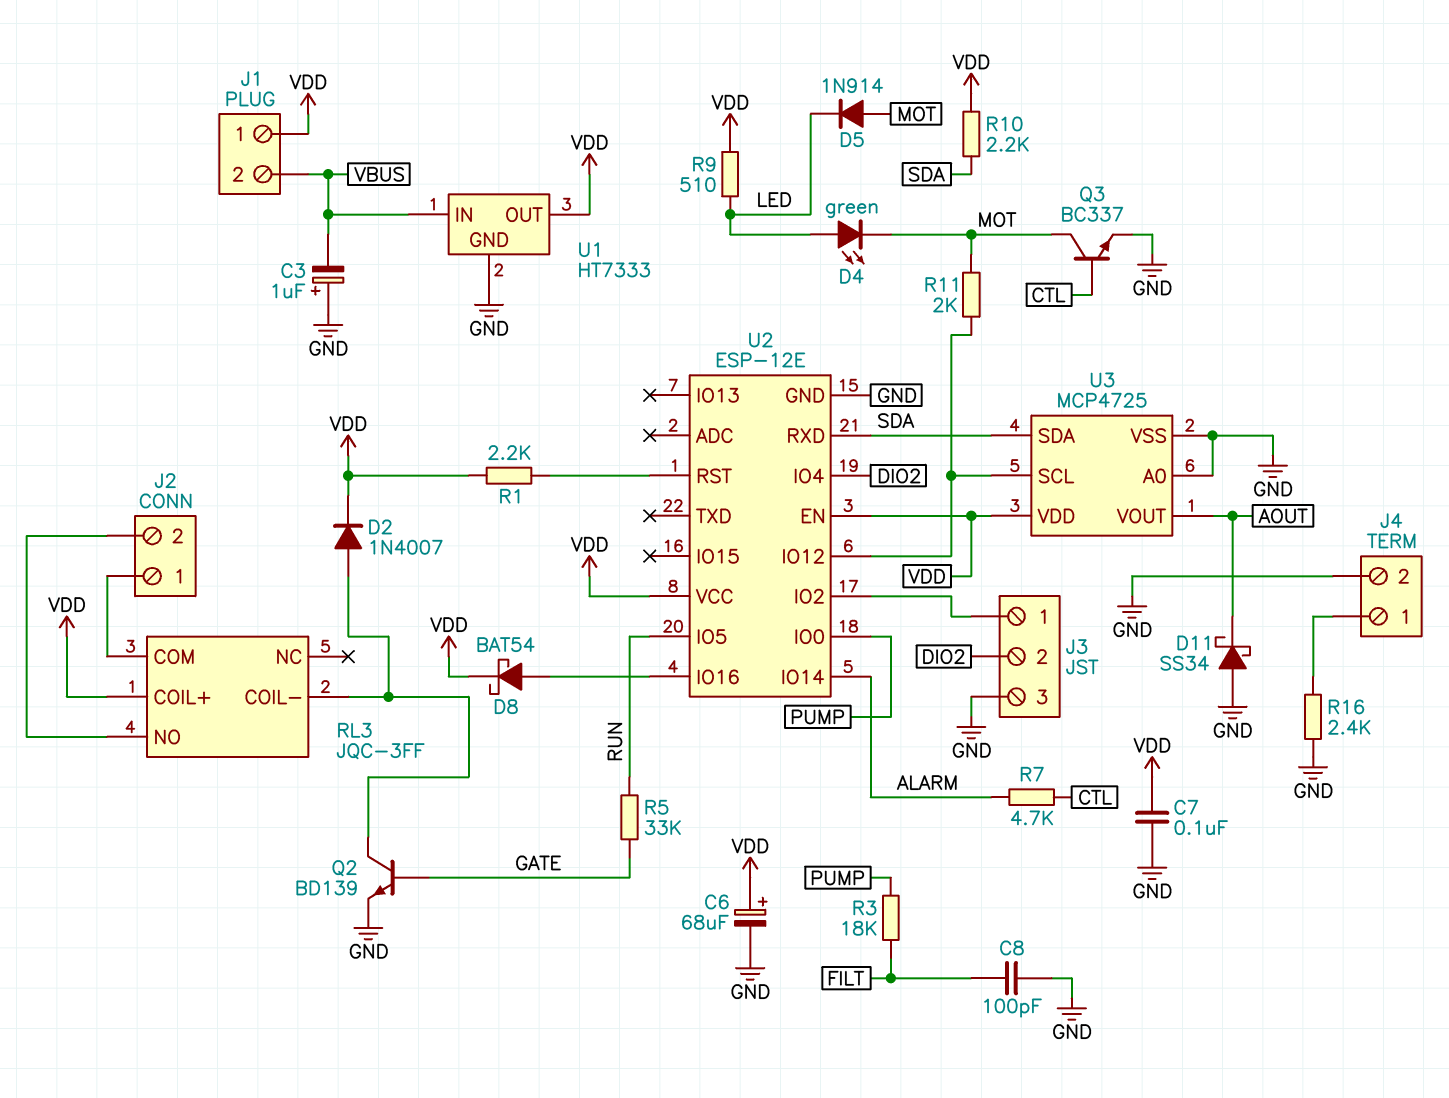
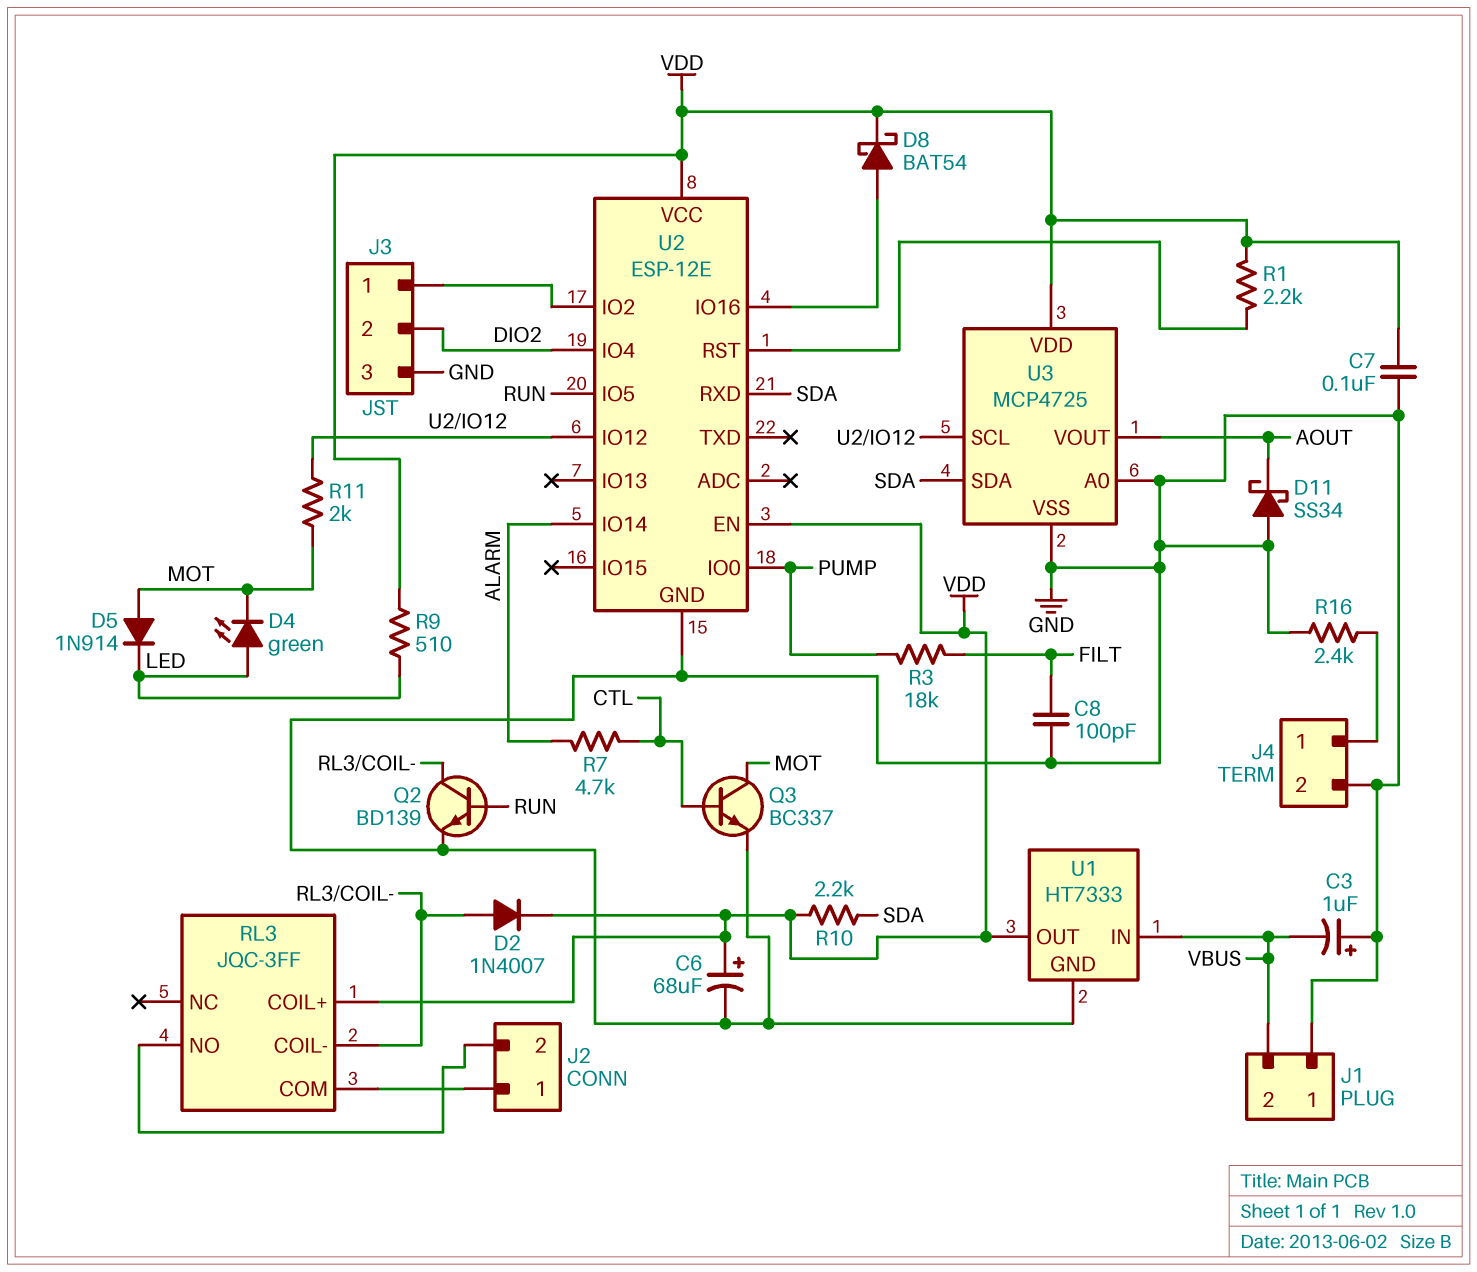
J1 pin 1: VDD -> GND
Q2: NPN BD139 (B GATE, C RL3/COIL-, E GND) -> NPN BD139 (B RUN, C RL3/COIL-, E GND)
R5: 33k (GATE, RUN) -> none

